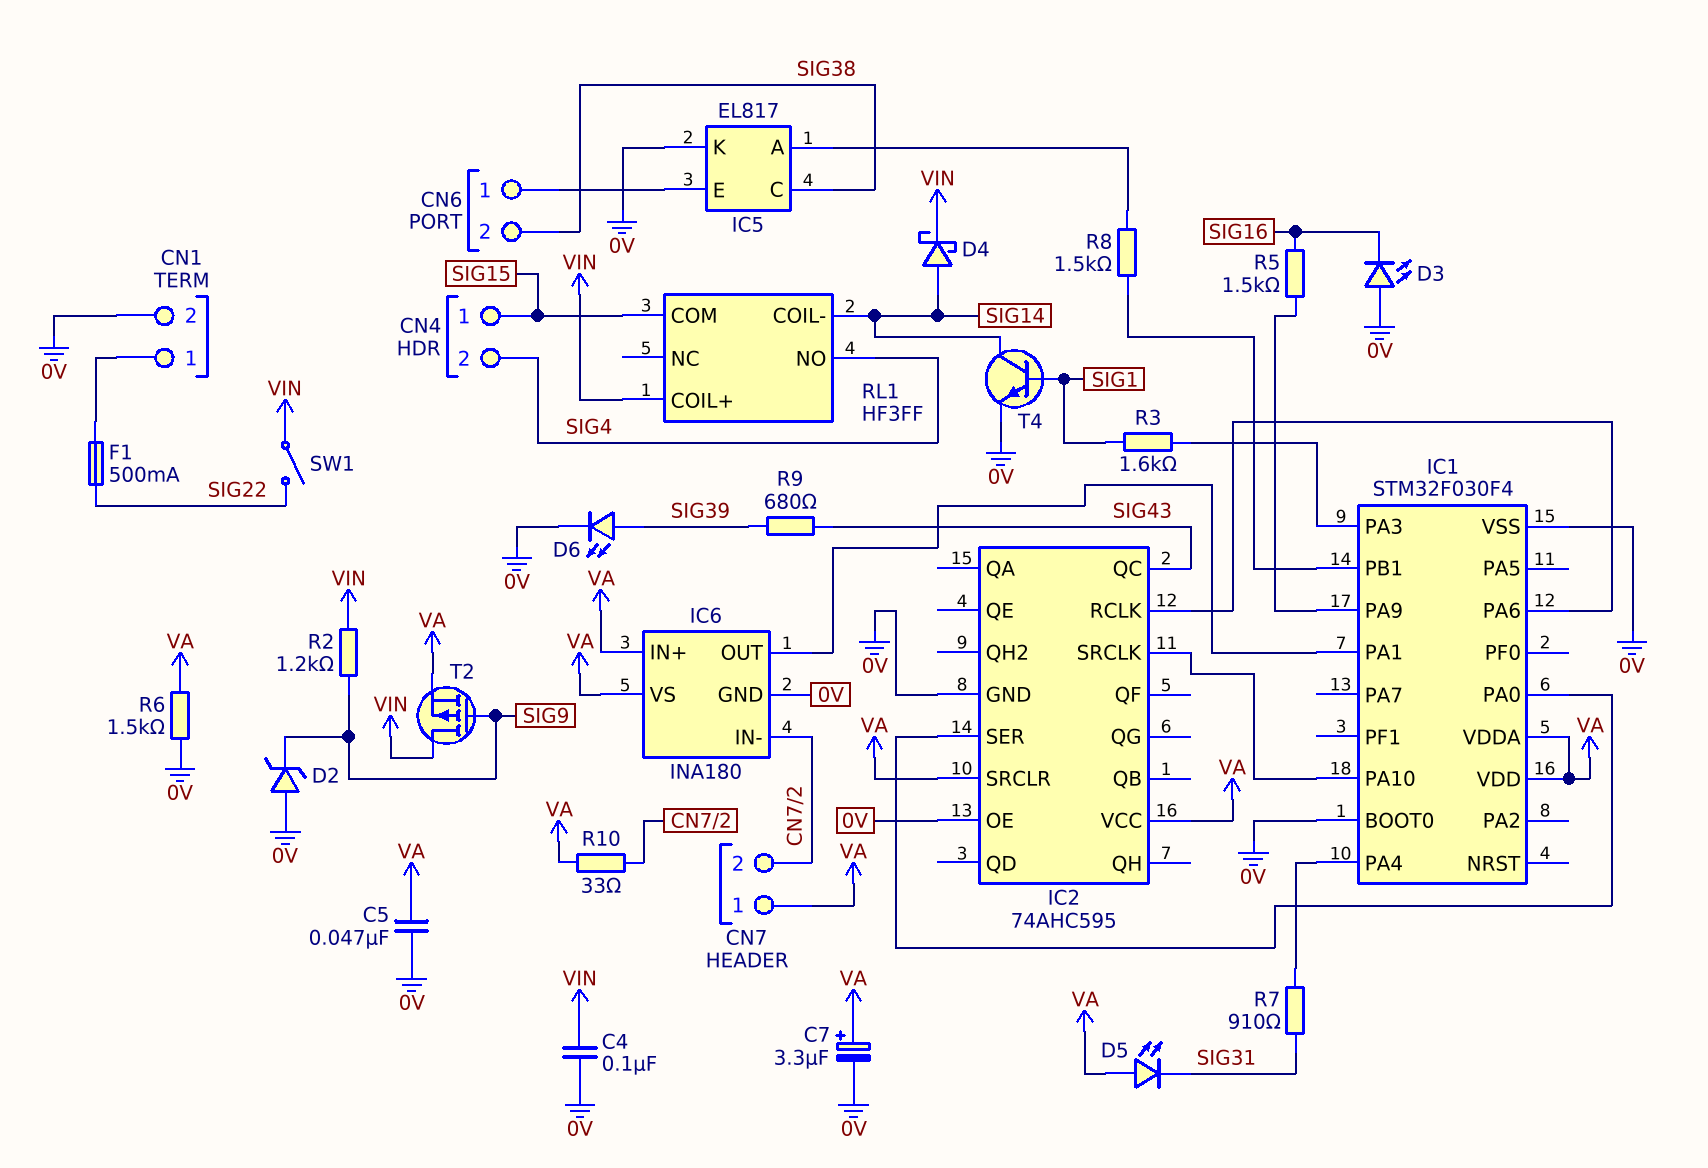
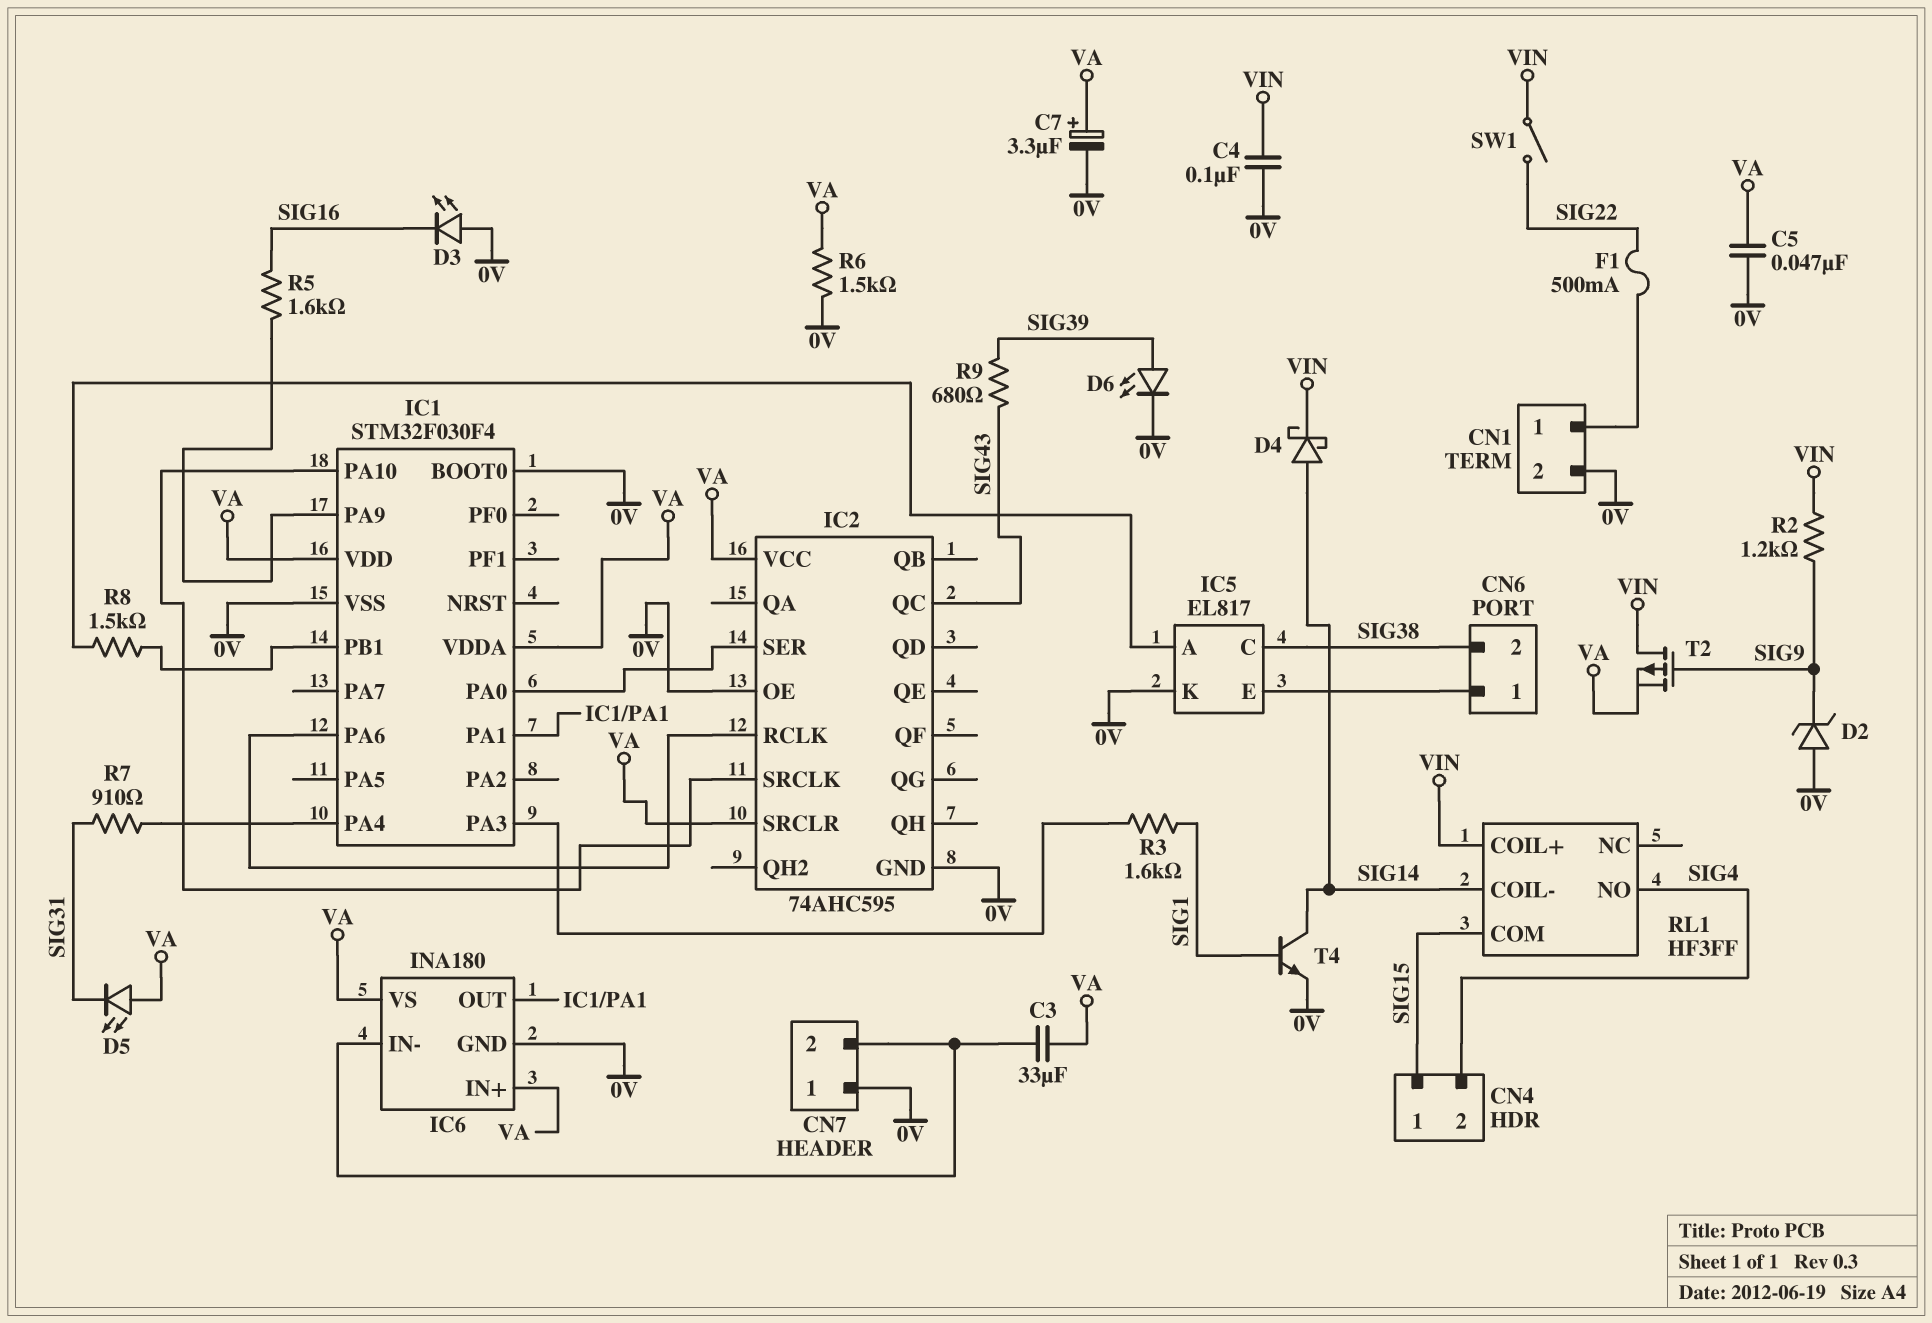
C3: none -> 33uF (CN7/2, VA)
CN7 pin 1: VA -> 0V
R5: 1.5k (IC1/PA9, SIG16) -> 1.6k (IC1/PA9, SIG16)
R10: 33 (CN7/2, VA) -> none

